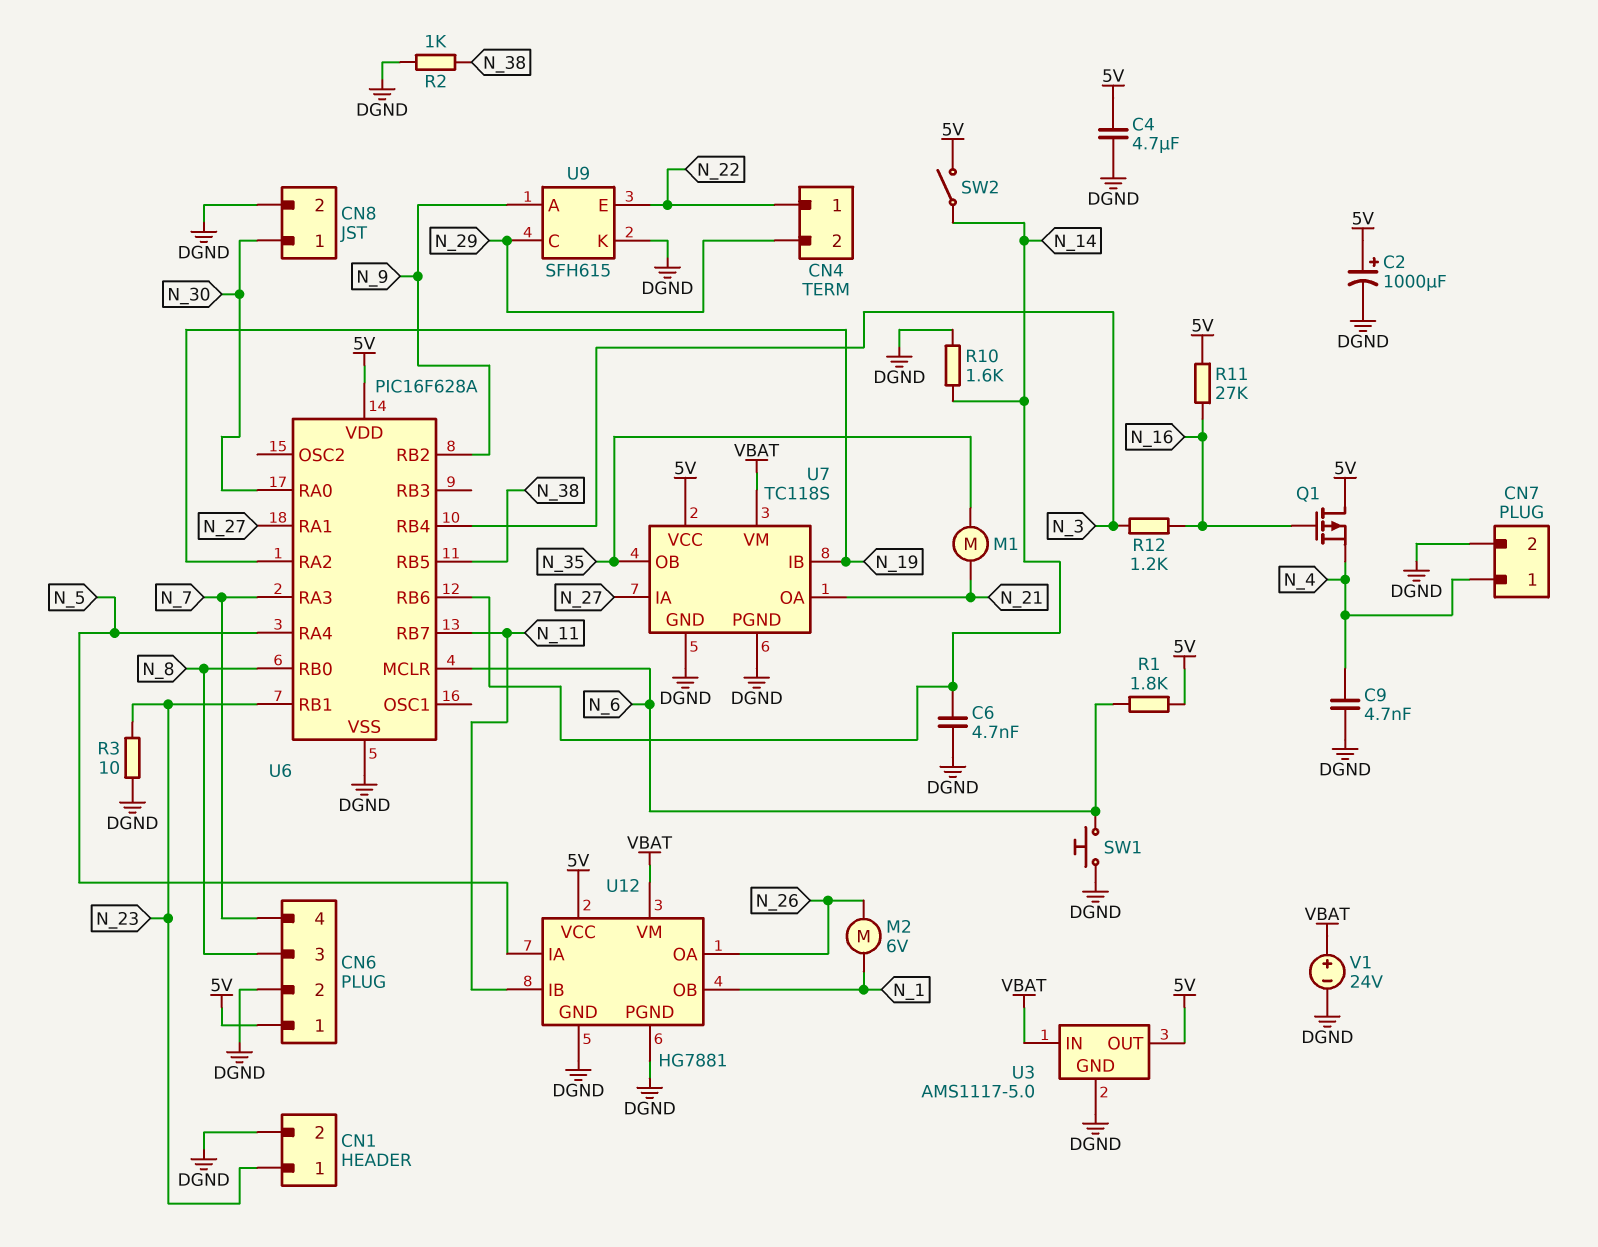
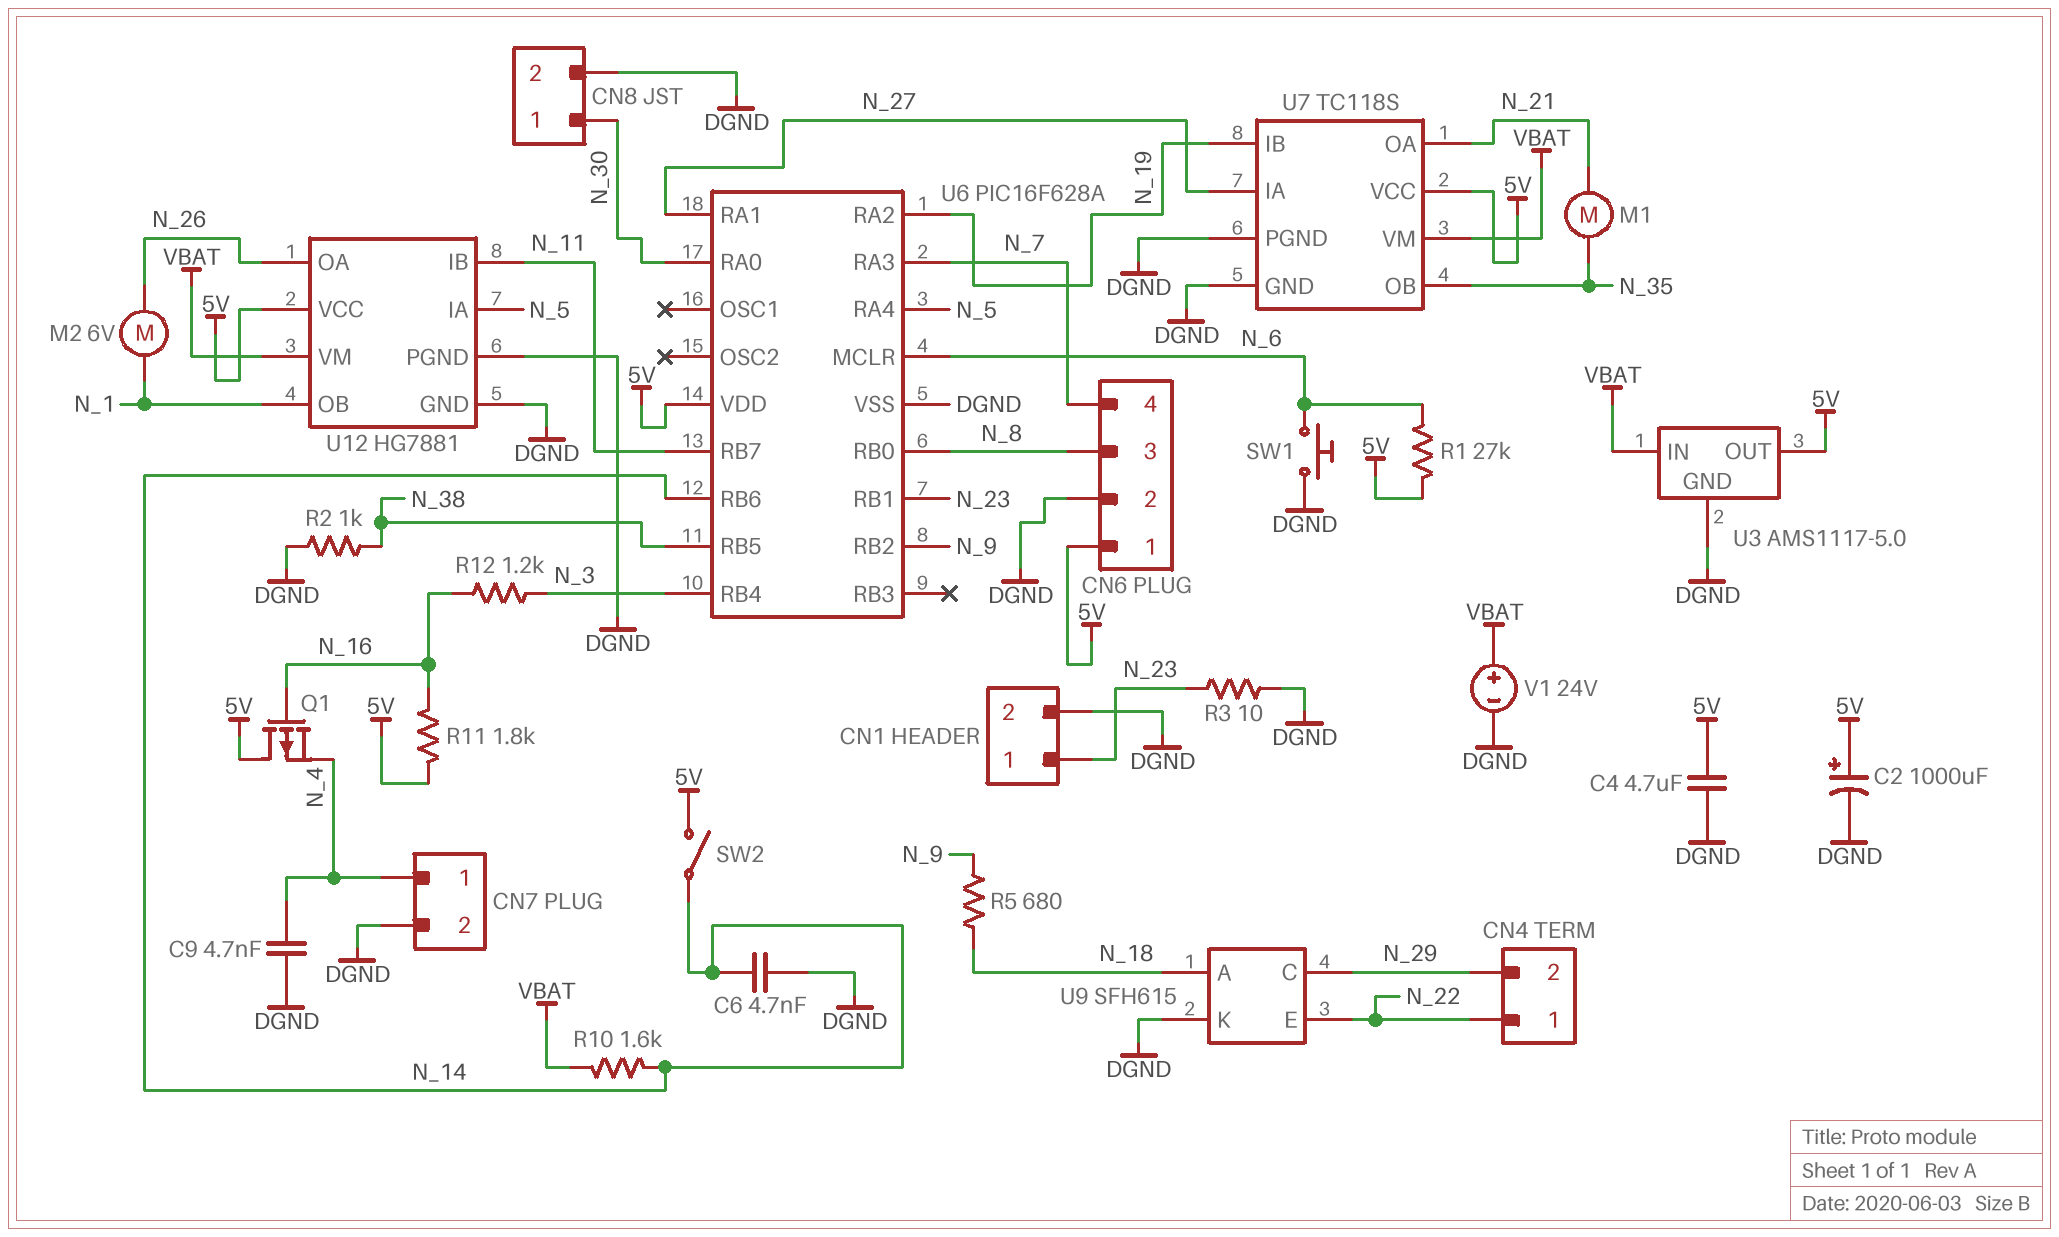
R1: 1.8k (5V, N_6) -> 27k (5V, N_6)
R5: none -> 680 (N_9, N_18)
R10: 1.6k (DGND, N_14) -> 1.6k (N_14, VBAT)
R11: 27k (5V, N_16) -> 1.8k (5V, N_16)
U9 pin A: N_9 -> N_18

